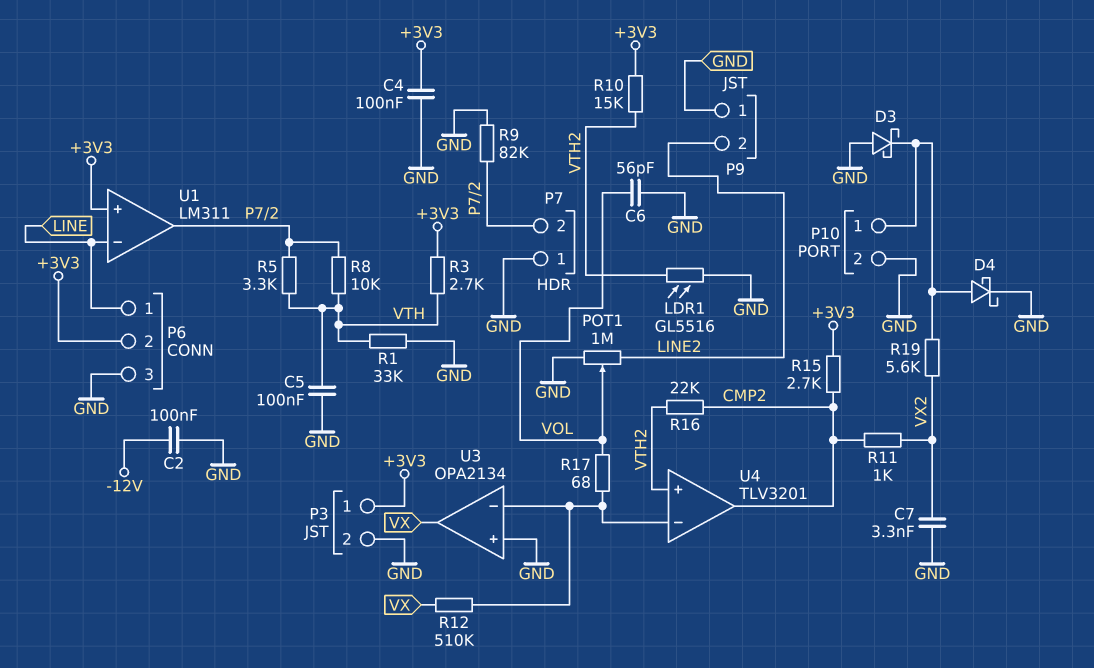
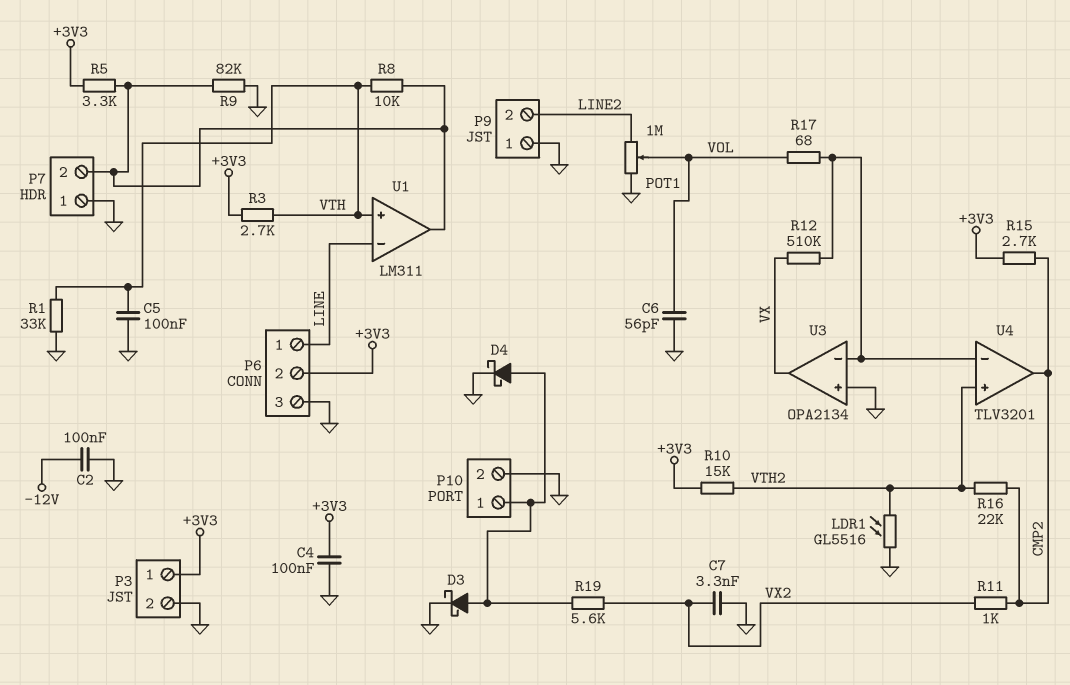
D3: schottky (A GND, K P10/1) -> schottky (A P10/1, K GND)
R5: 3.3k (P7/2, VTH) -> 3.3k (+3V3, P7/2)
U1 pin in+: +3V3 -> VTH

